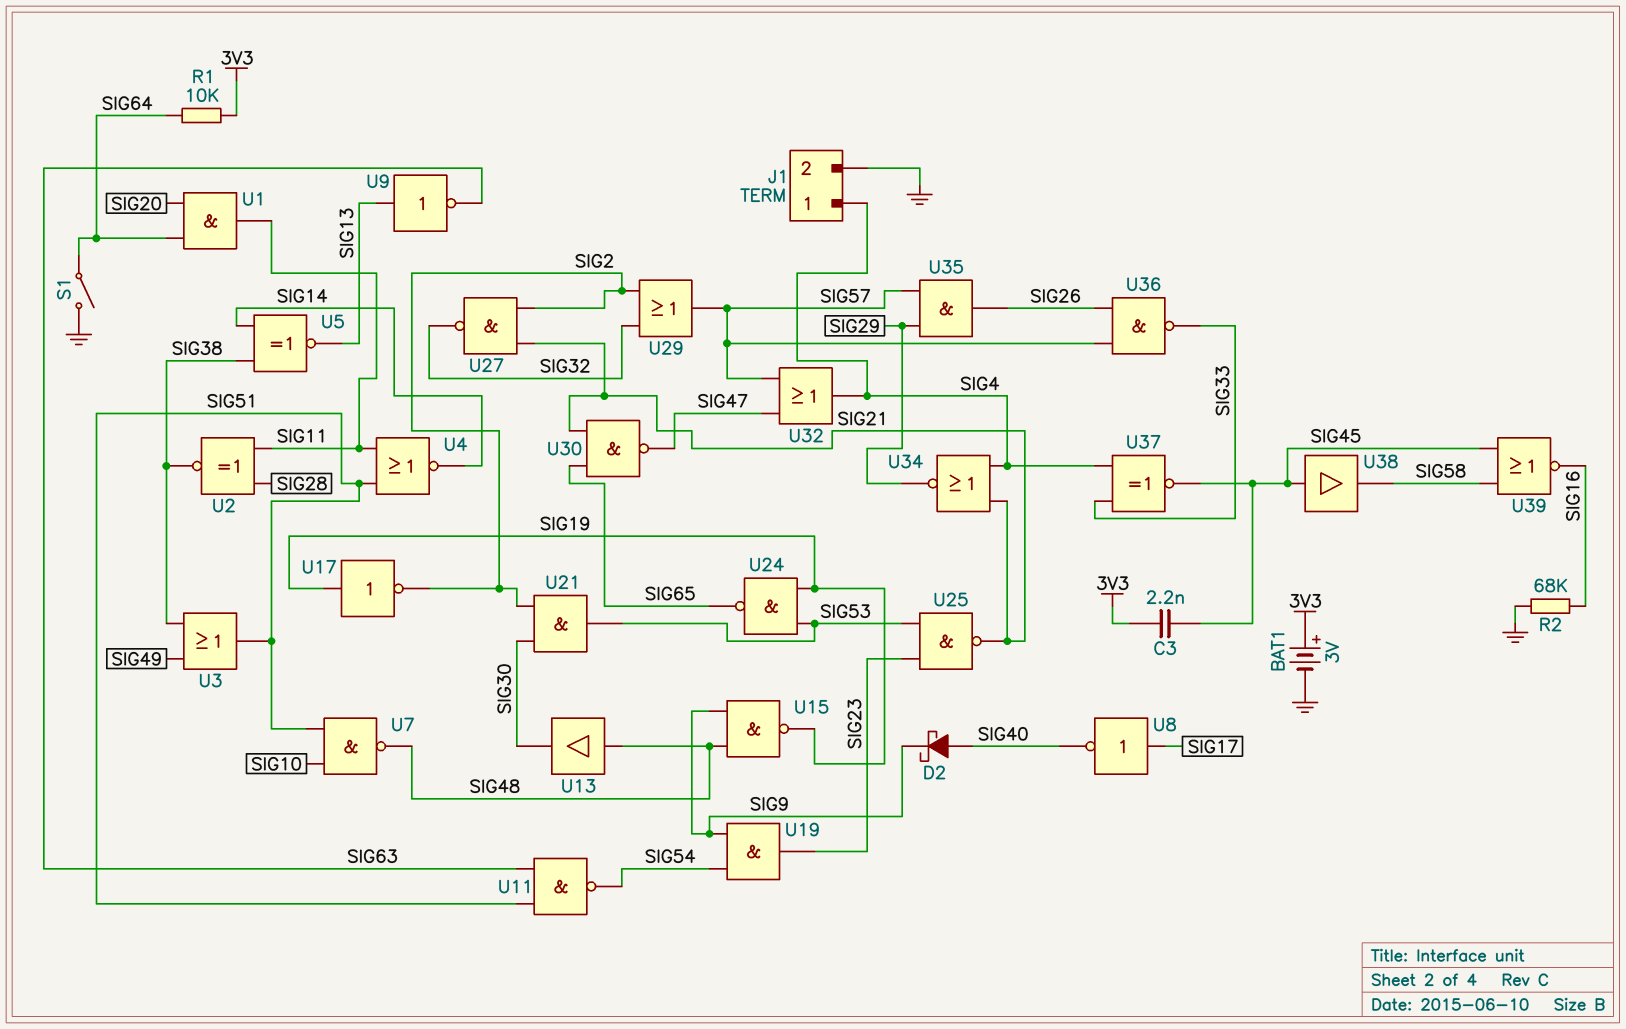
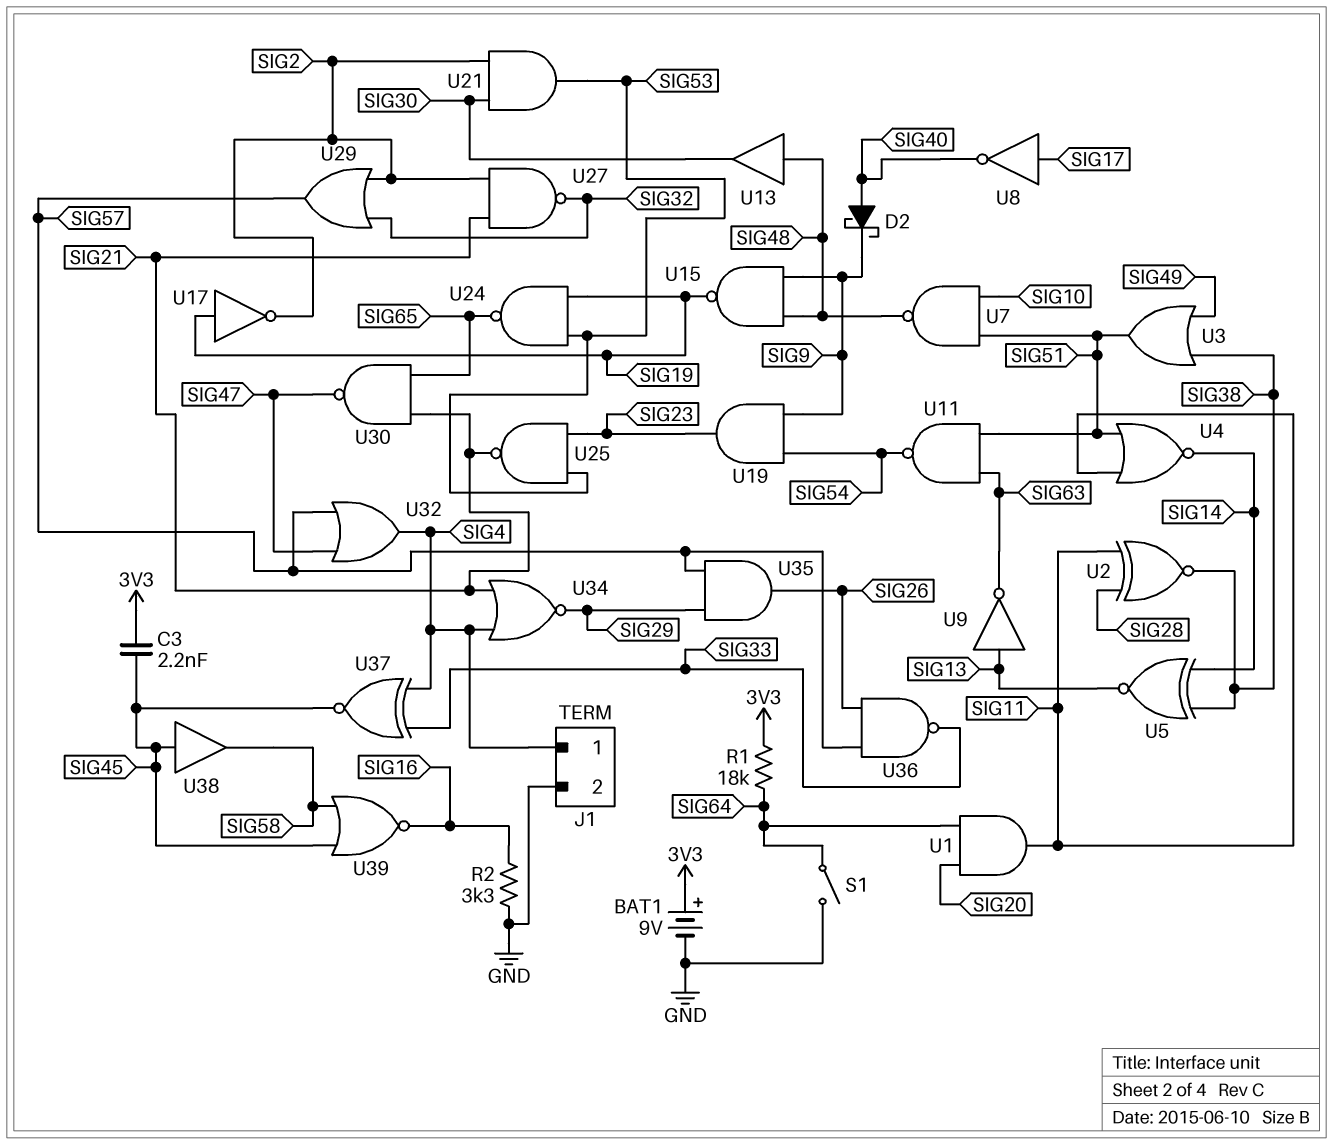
BAT1: 3V (plus 3V3, minus GND) -> 9V (plus 3V3, minus GND)
R1: 10k (3V3, SIG64) -> 18k (3V3, SIG64)
R2: 68k (GND, SIG16) -> 3.3k (GND, SIG16)

